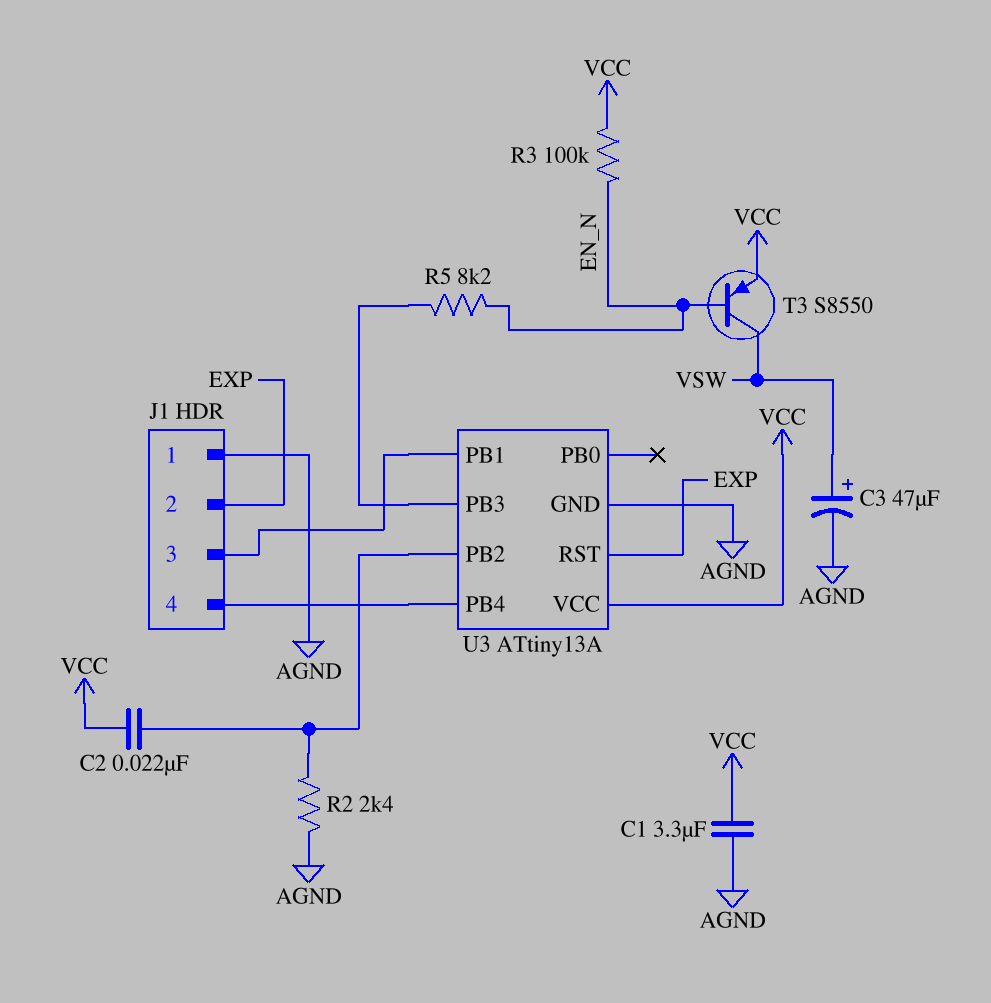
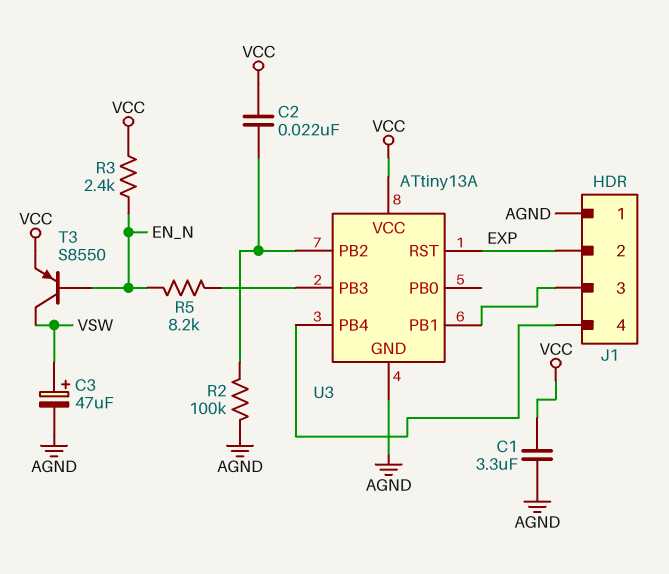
R2: 2.4k (AGND, U3/PB2) -> 100k (AGND, U3/PB2)
R3: 100k (EN_N, VCC) -> 2.4k (EN_N, VCC)

